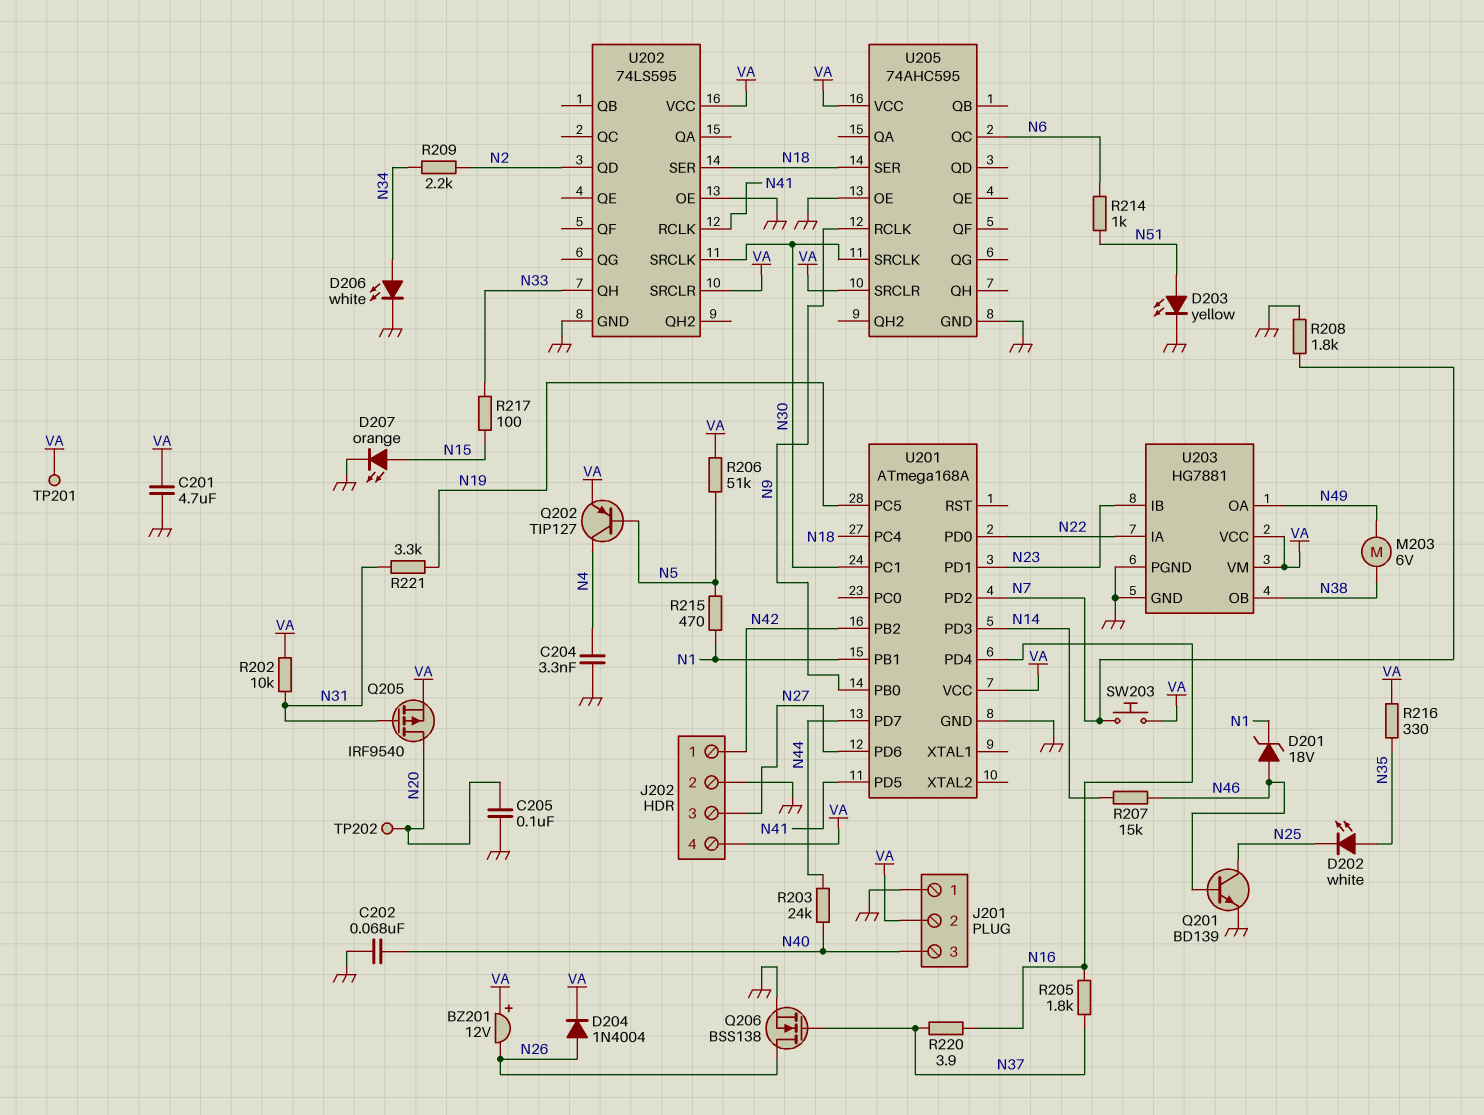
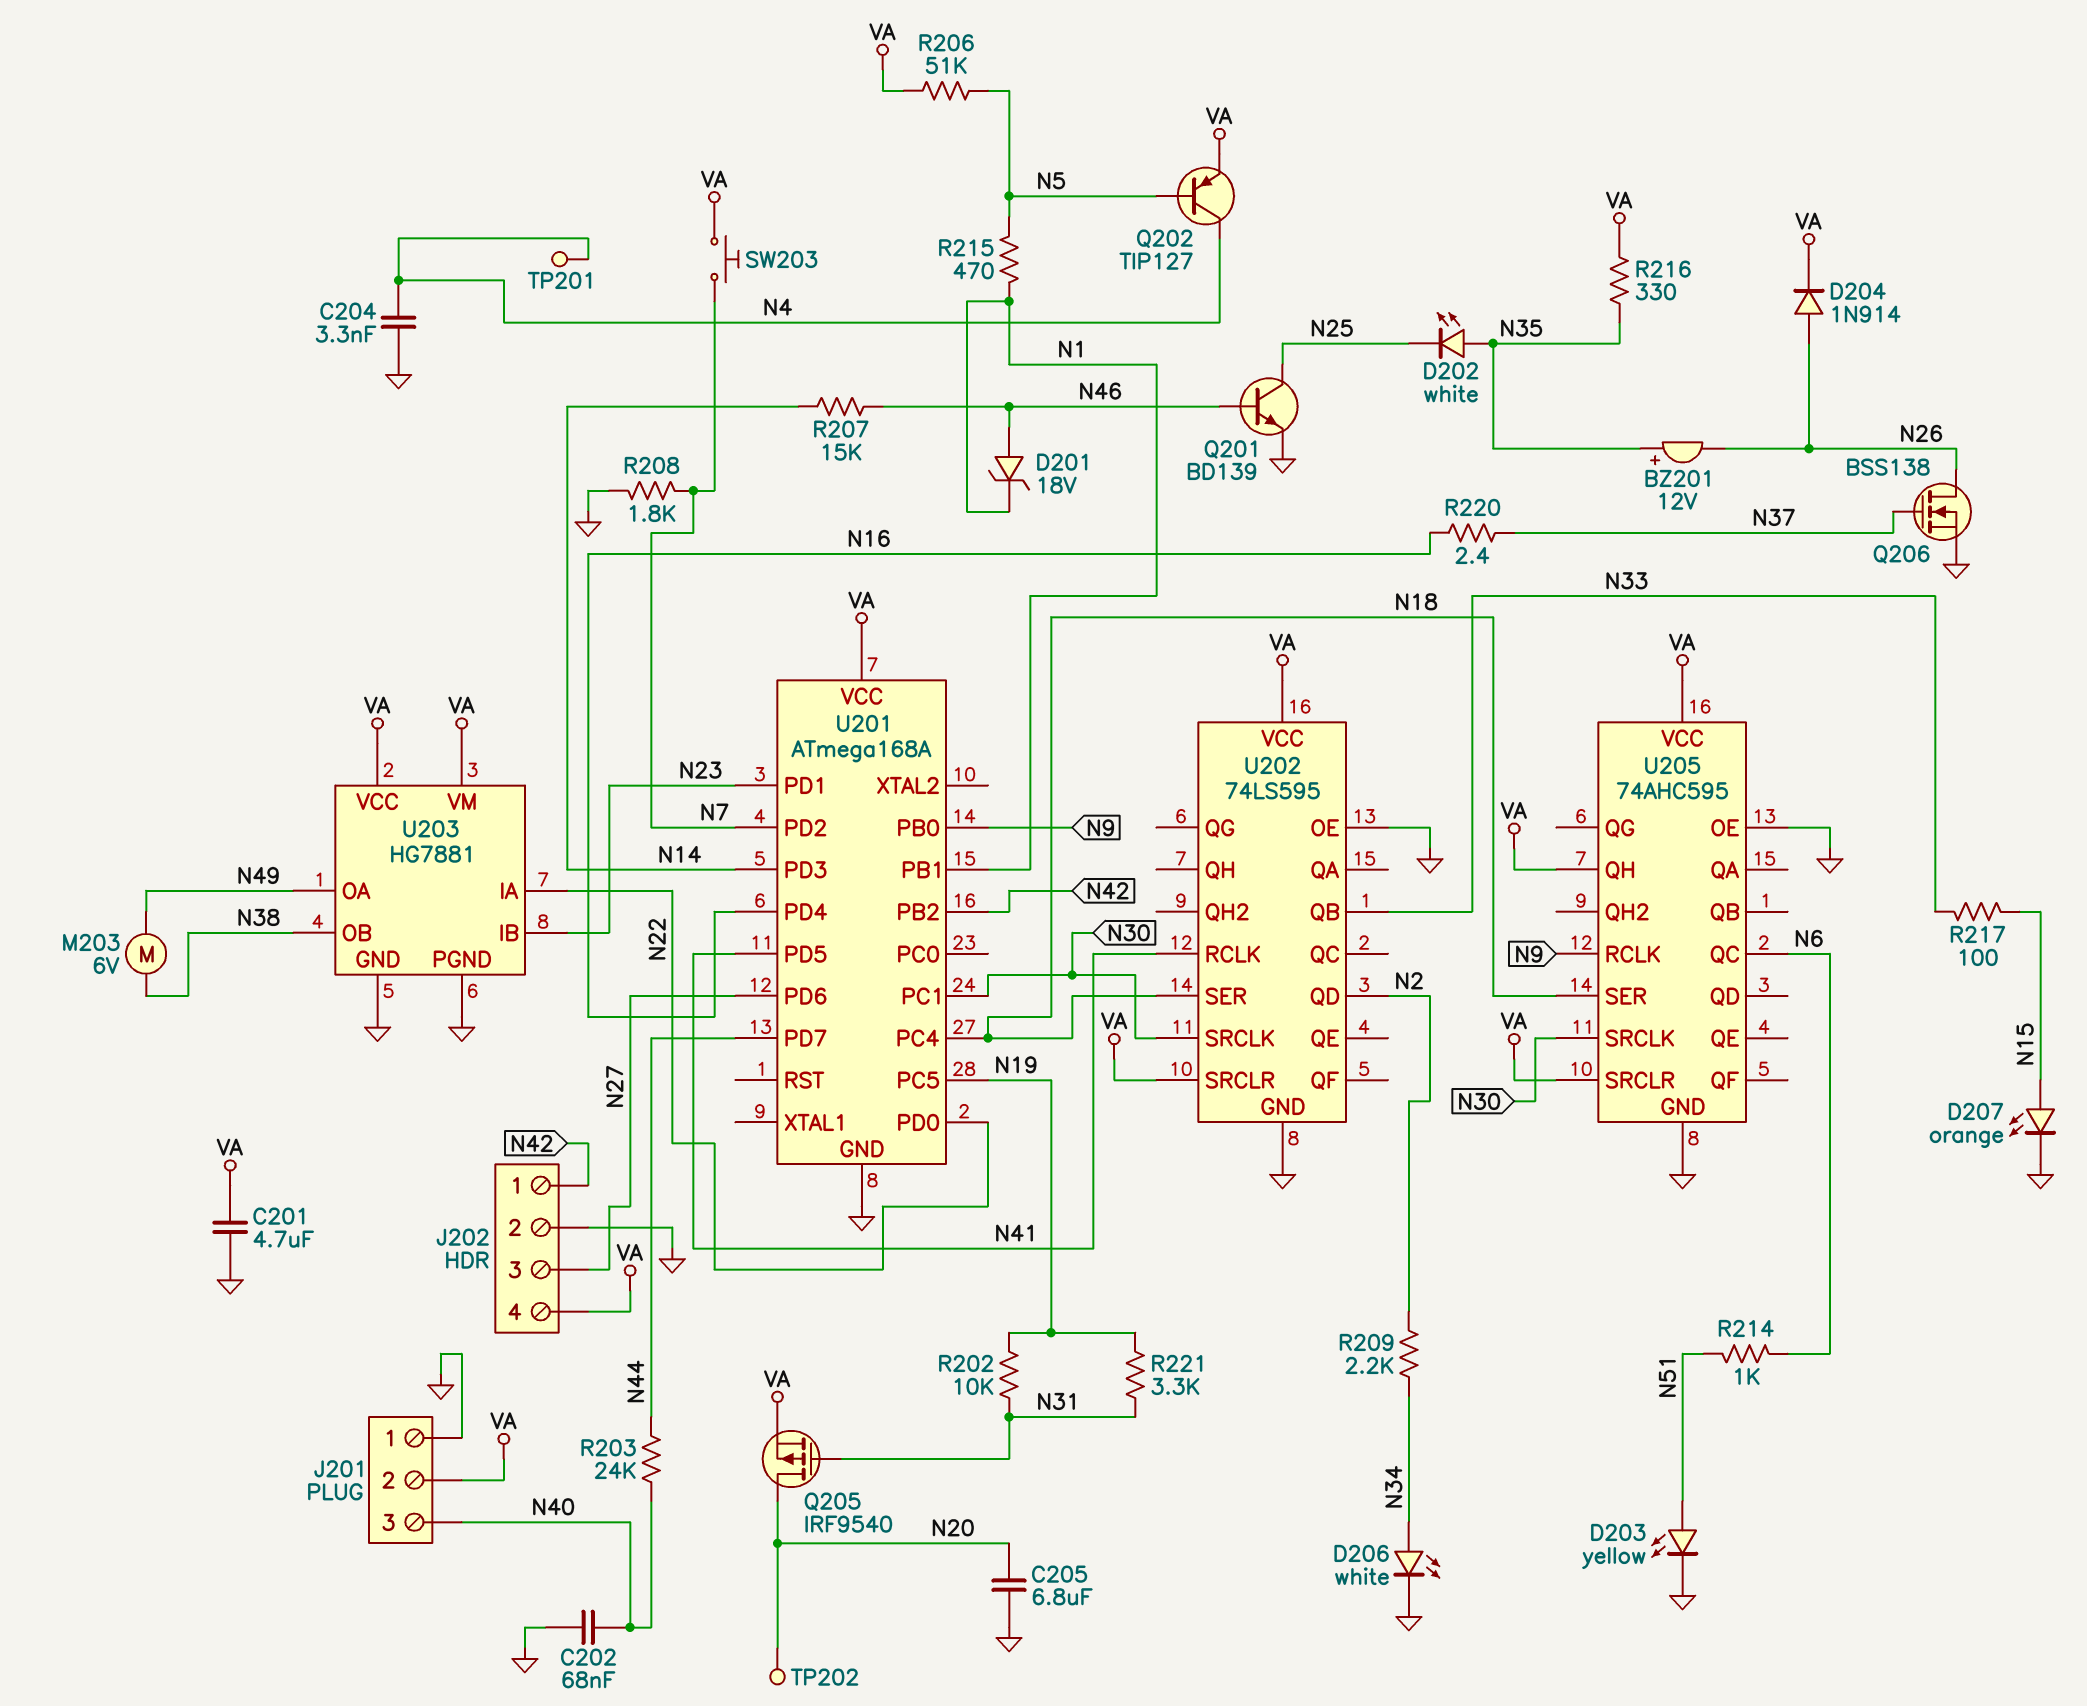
BZ201: buzzer 12V (plus VA, minus N26) -> buzzer 12V (plus N35, minus N26)
C205: 100nF (GND, N20) -> 6.8uF (GND, N20)
D204: diode 1N4004 (A N26, K VA) -> diode 1N914 (A N26, K VA)
R202: 10k (N31, VA) -> 10k (N19, N31)
R205: 1.8k (N16, N37) -> none
R220: 3.9 (N16, N37) -> 2.4 (N16, N37)
TP201: test point (VA) -> test point (N4)
U202 pin QB: none -> N33
U202 pin QH: N33 -> none
U205 pin QH: none -> VA

